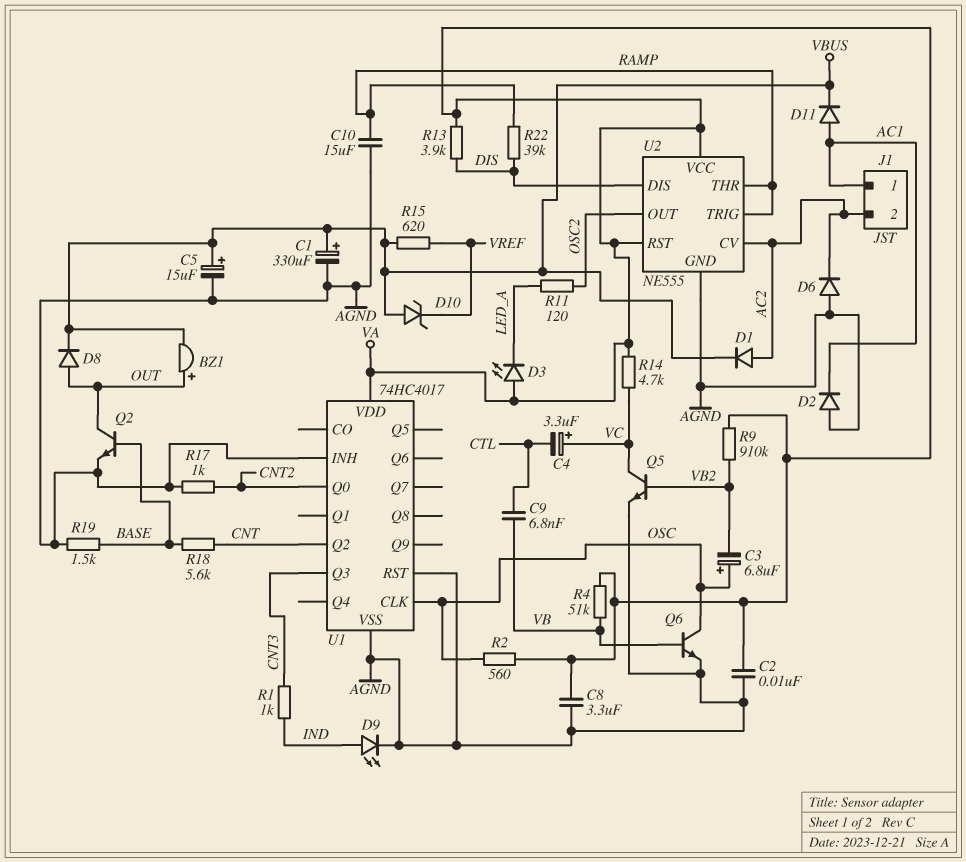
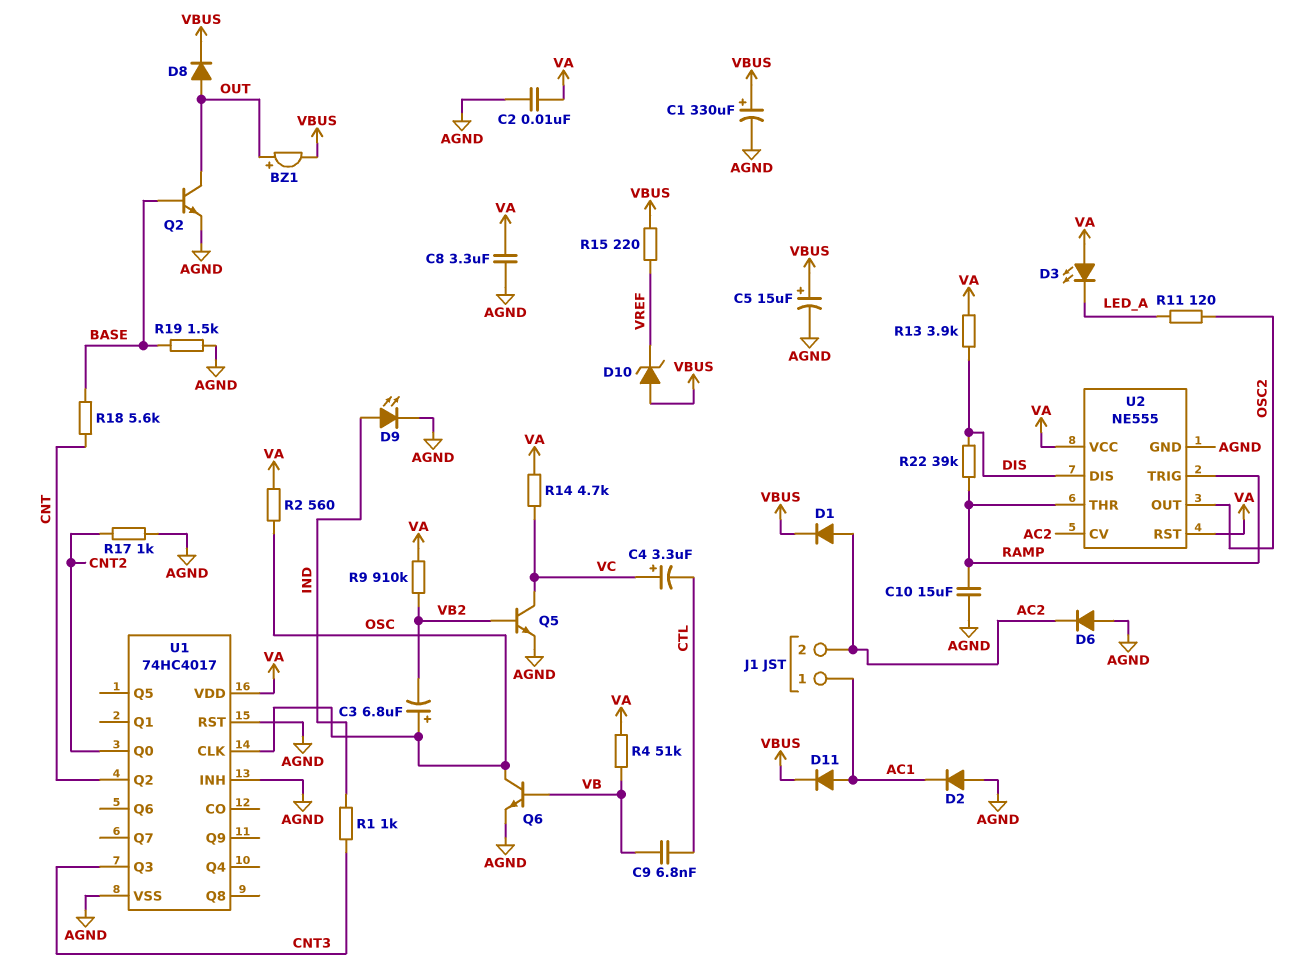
R15: 620 (VBUS, VREF) -> 220 (VBUS, VREF)

